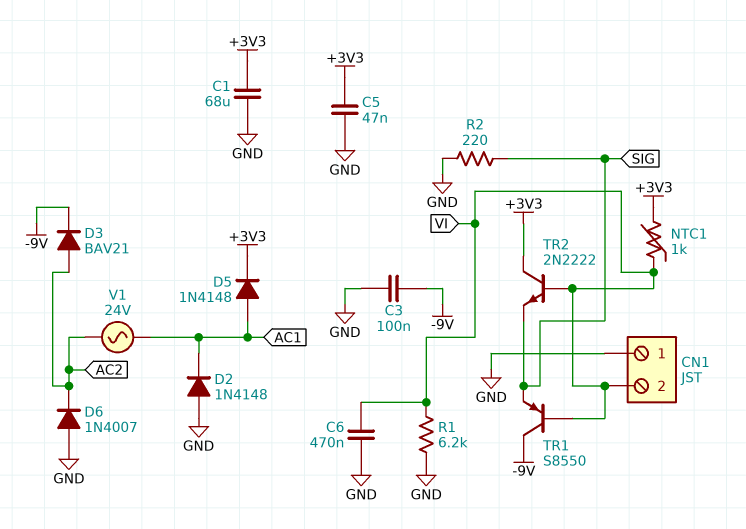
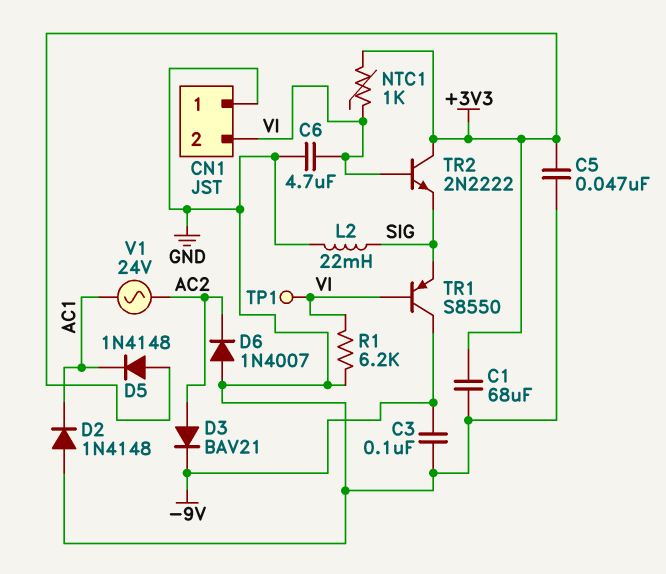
C6: 470nF (GND, VI) -> 4.7uF (GND, VI)
D5: diode 1N4148 (A AC1, K +3V3) -> diode 1N4148 (A +3V3, K AC1)
L2: none -> 22mH (GND, SIG)
R2: 220 (GND, SIG) -> none
TP1: none -> test point (VI)

